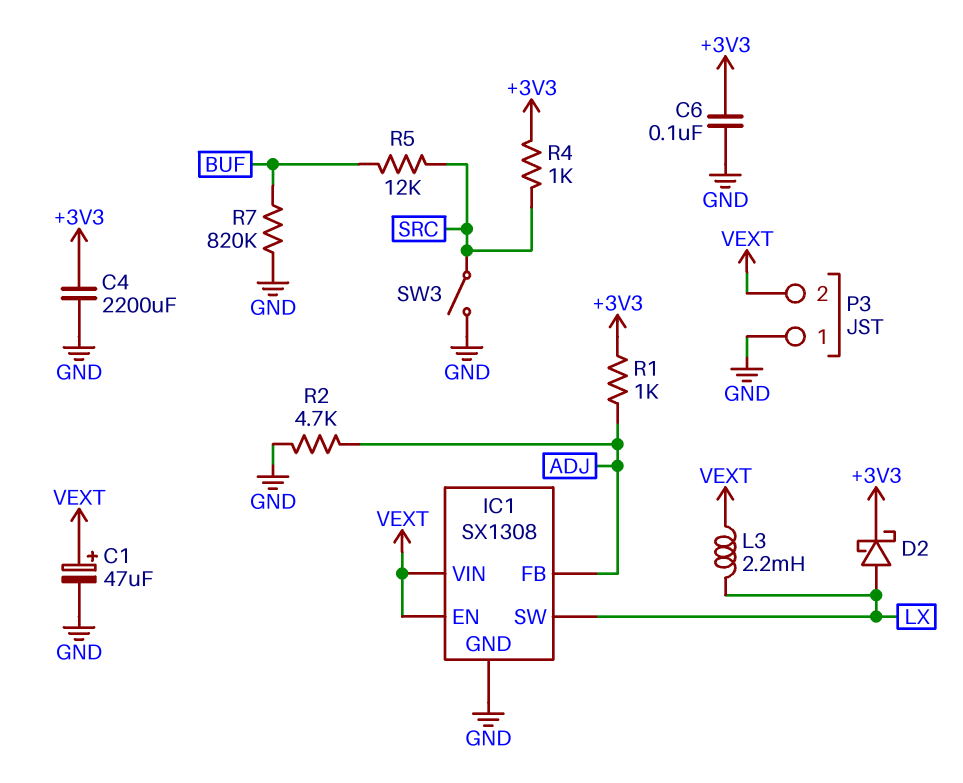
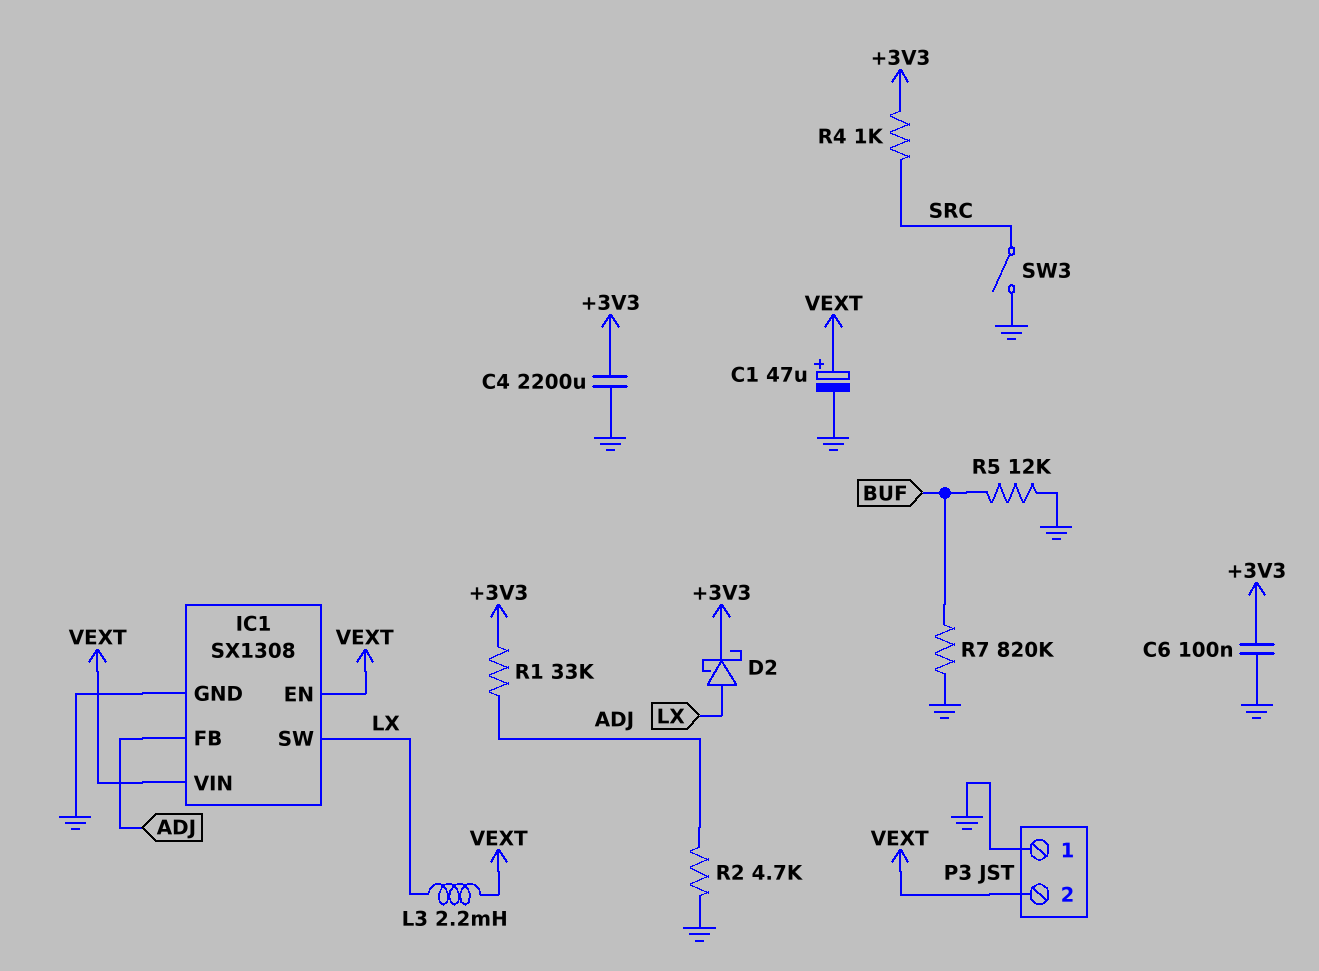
R1: 1k (+3V3, ADJ) -> 33k (+3V3, ADJ)
R5: 12k (BUF, SRC) -> 12k (BUF, GND)

